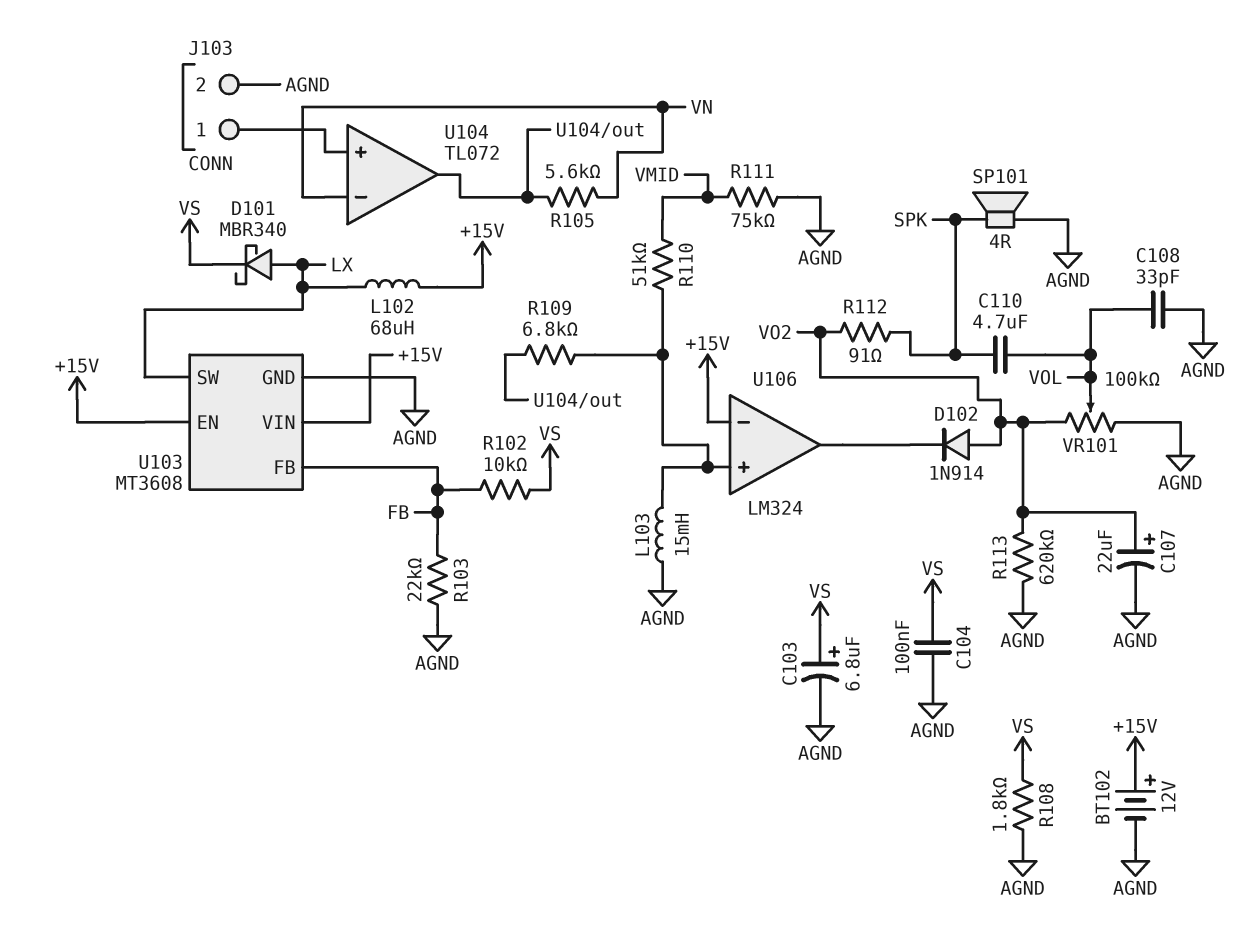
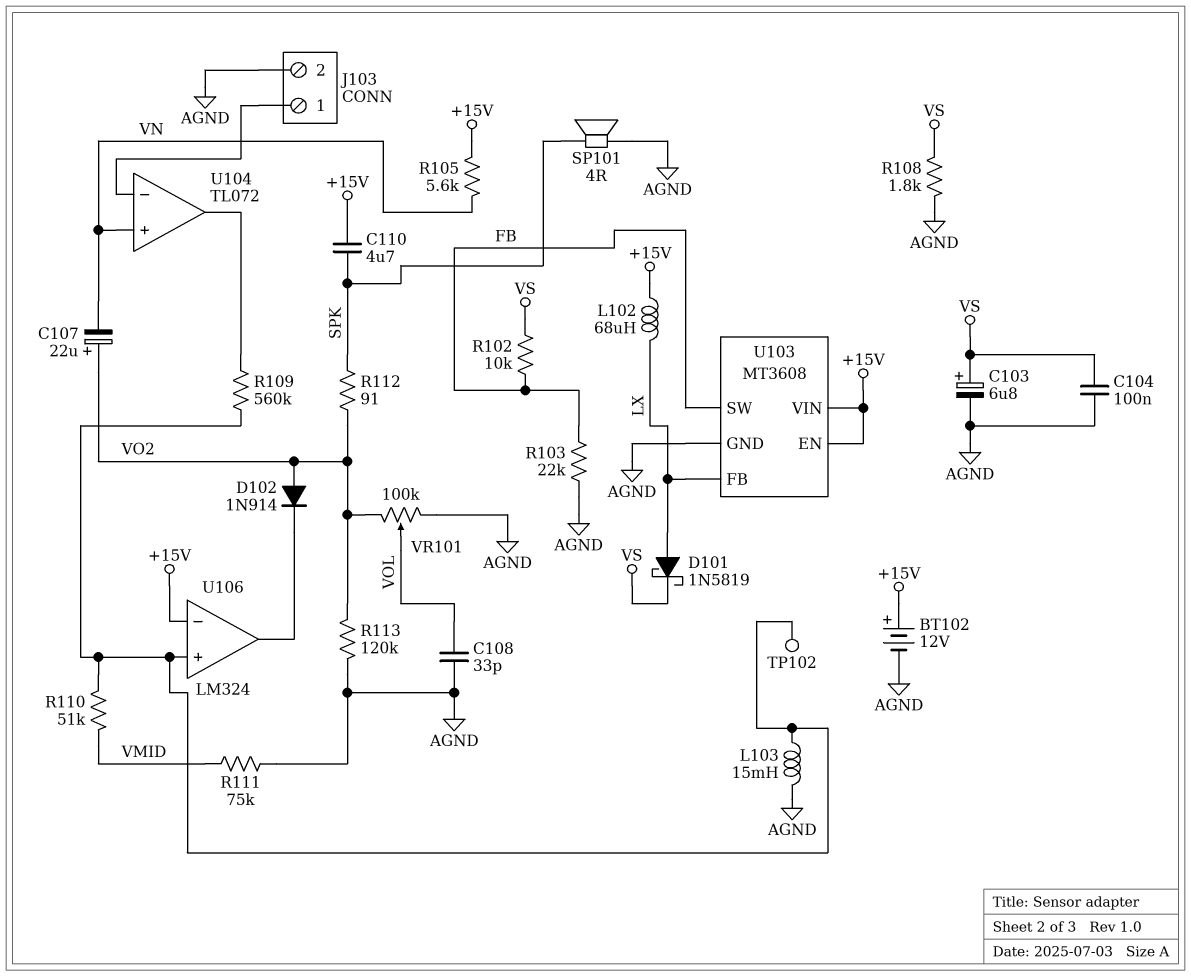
C107: 22uF (plus VO2, minus AGND) -> 22uF (plus VO2, minus VN)
C110: 4.7uF (SPK, VOL) -> 4.7uF (+15V, SPK)
D101: schottky MBR340 (A LX, K VS) -> schottky 1N5819 (A LX, K VS)
R105: 5.6k (U104/out, VN) -> 5.6k (+15V, VN)
R109: 6.8k (U104/out, U106/in+) -> 560k (U104/out, U106/in+)
R113: 620k (AGND, VO2) -> 120k (AGND, VO2)
TP102: none -> test point (U106/in+)
U103 pin FB: FB -> LX
U103 pin SW: LX -> FB
U104 pin in+: J103/1 -> VN
U104 pin in-: VN -> J103/1

